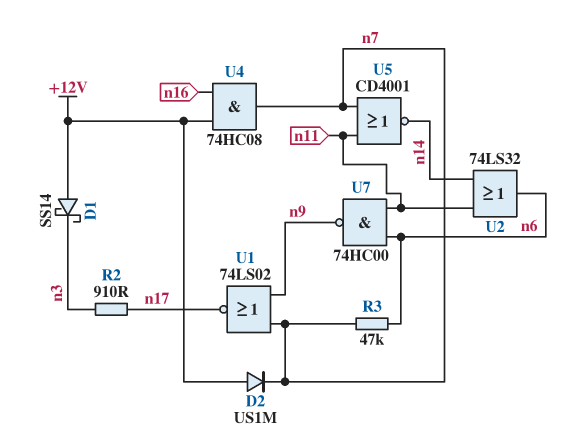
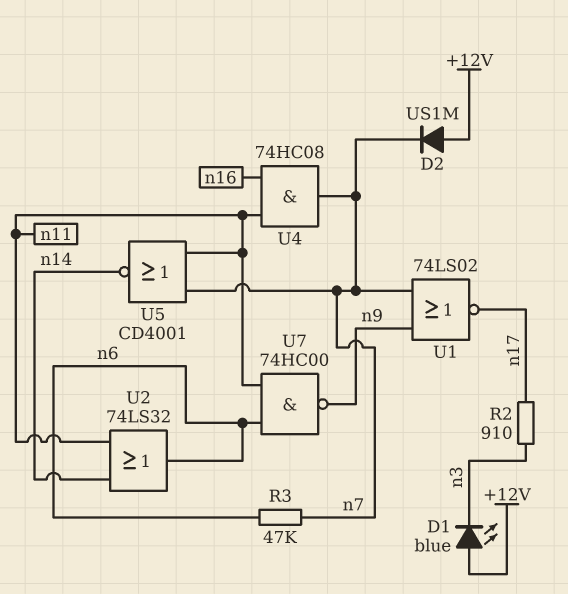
D1: schottky SS14 (A +12V, K n3) -> LED blue (A +12V, K n3)
U4: AND 74HC08 (in +12V, in n16, out n7) -> AND 74HC08 (in n11, in n16, out n7)

